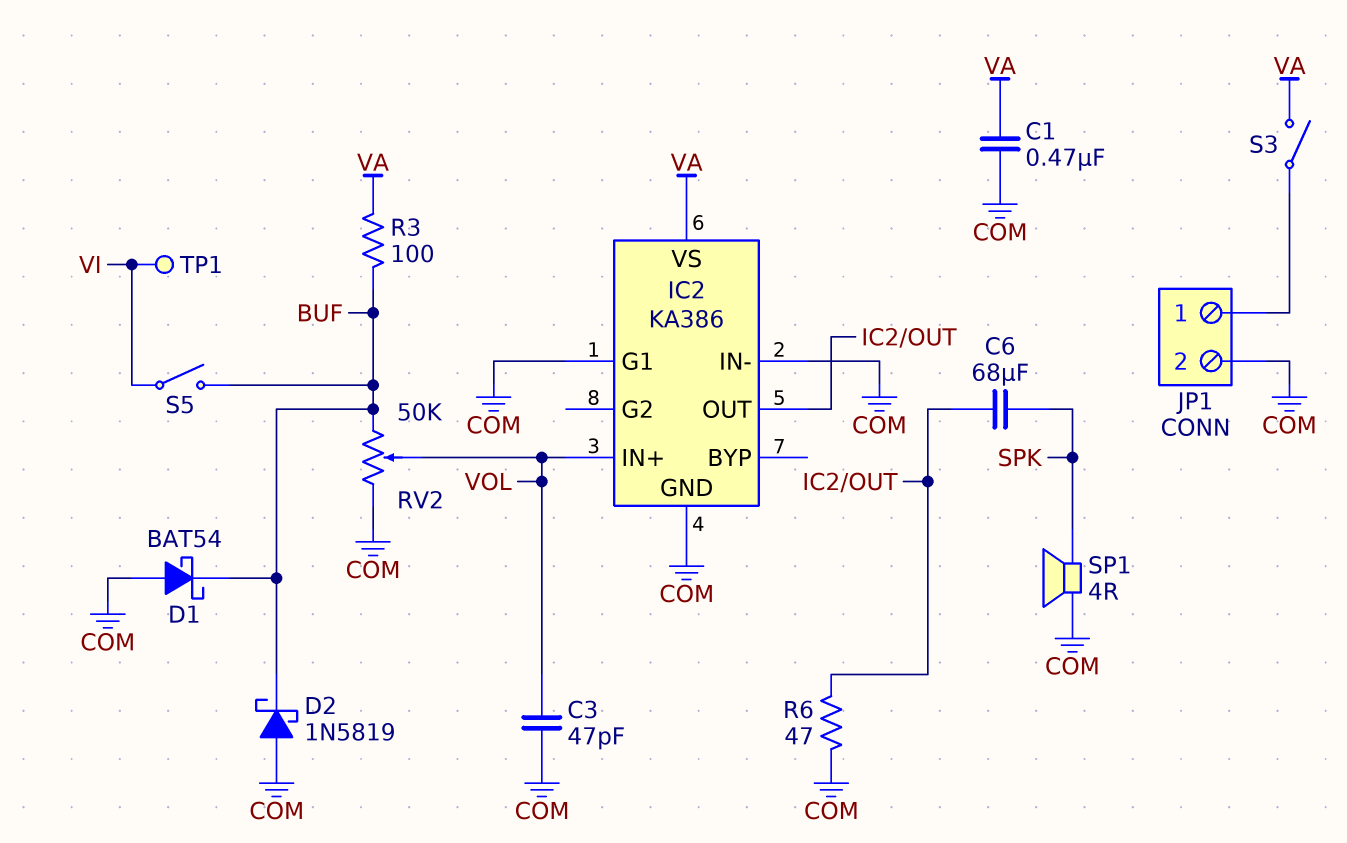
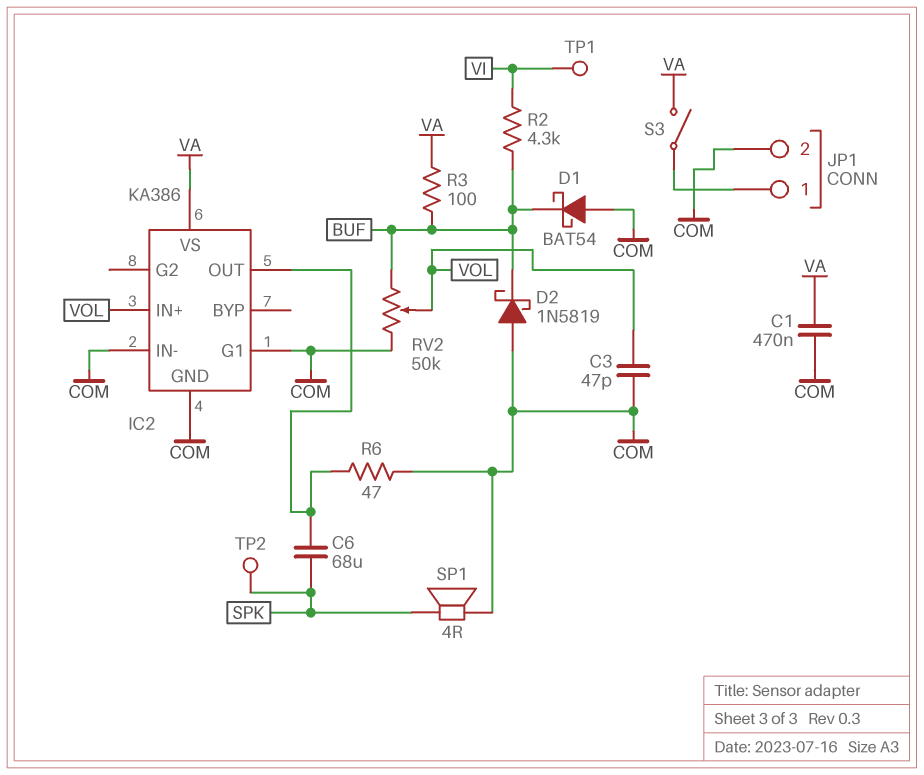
R2: none -> 4.3k (BUF, VI)
S5: switch (BUF, VI) -> none
TP2: none -> test point (SPK)

